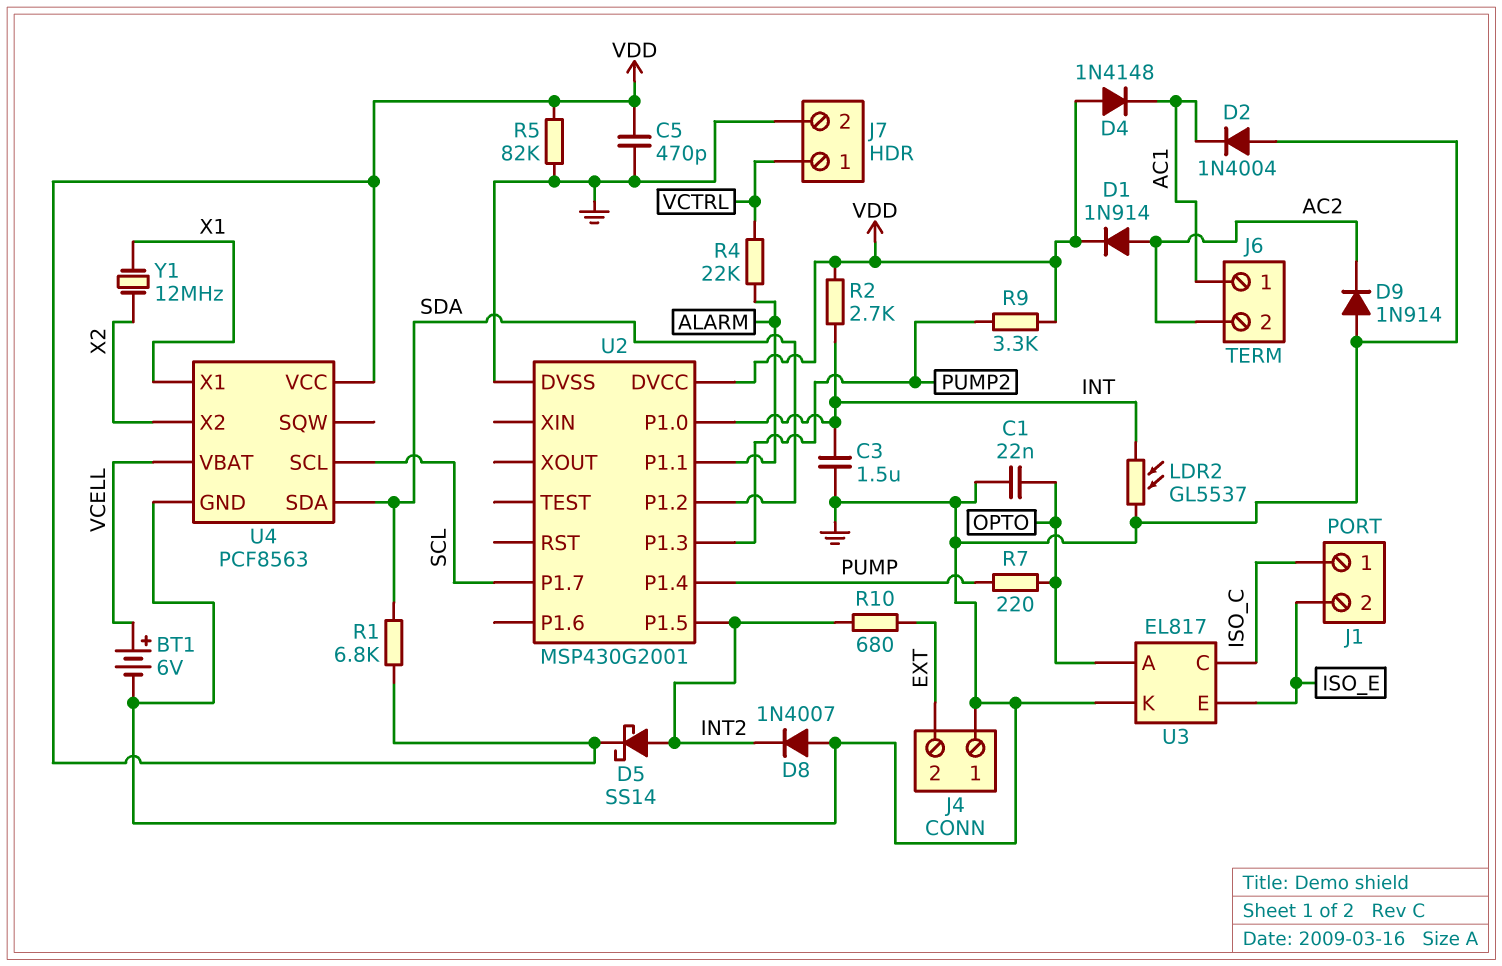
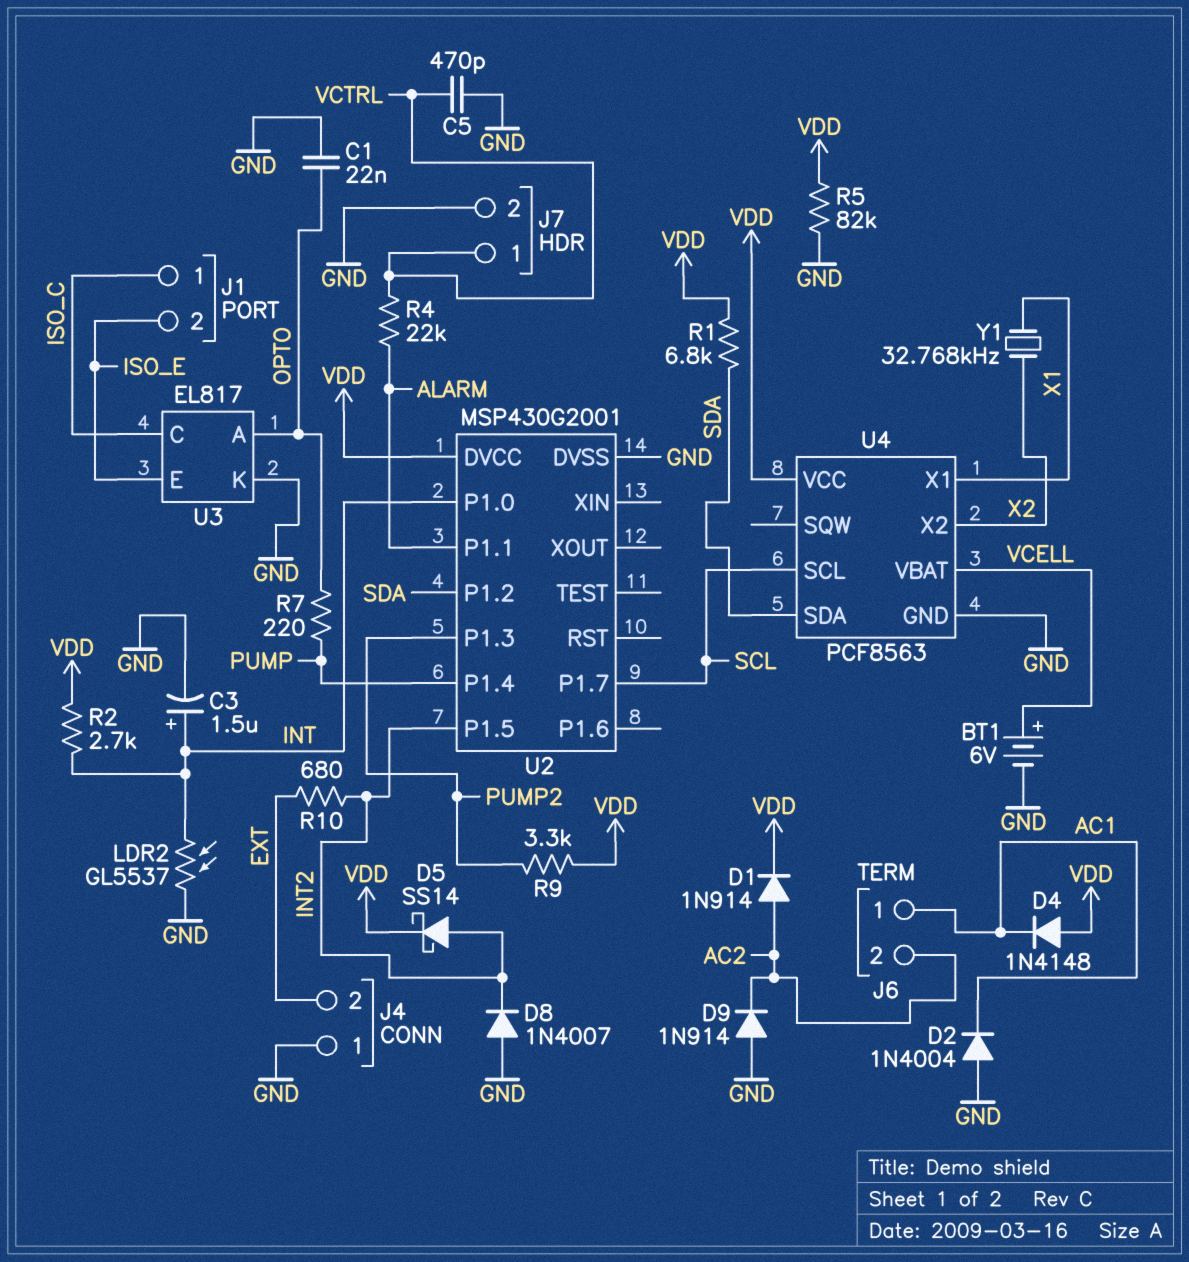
C3: 1.5uF (GND, INT) -> 1.5uF (plus INT, minus GND)
C5: 470pF (GND, VDD) -> 470pF (GND, VCTRL)
Y1: 12MHz (X1, X2) -> 32.768kHz (X1, X2)

